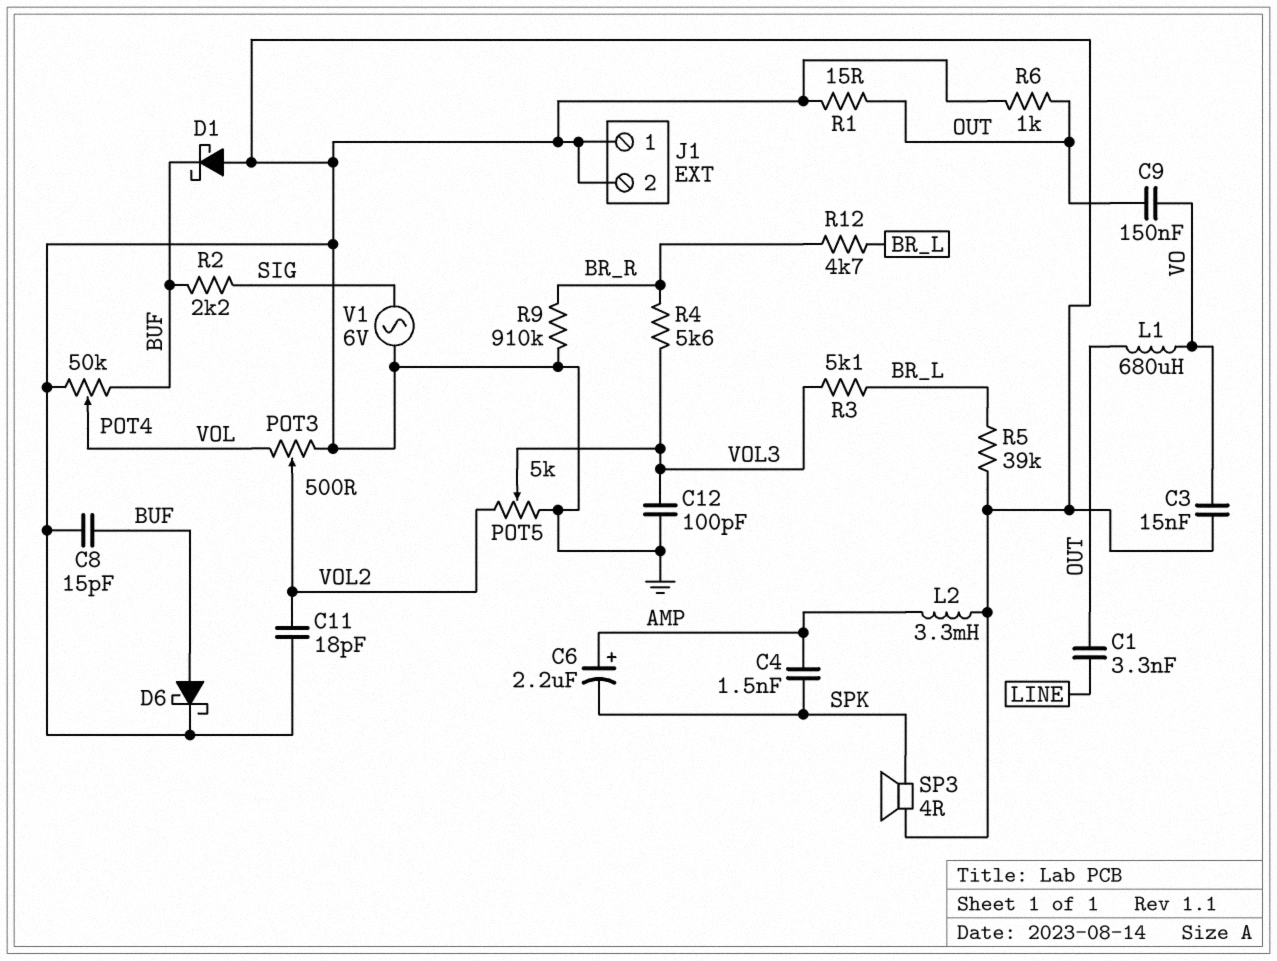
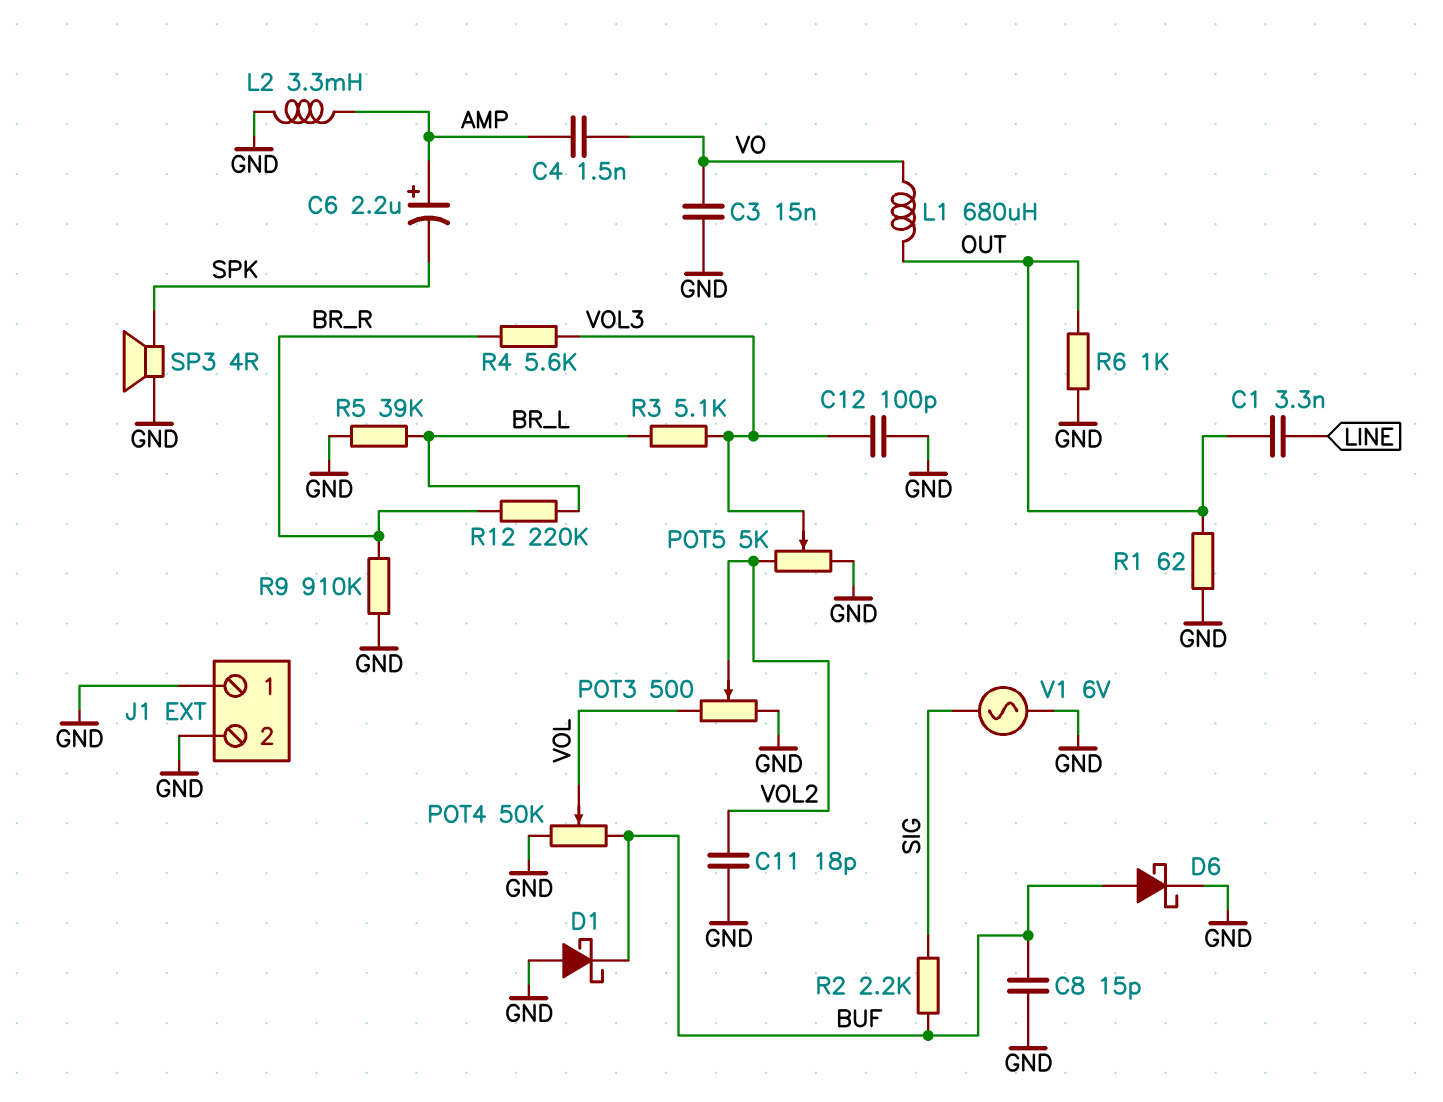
C4: 1.5nF (AMP, SPK) -> 1.5nF (AMP, VO)
C9: 150nF (OUT, VO) -> none
R1: 15 (GND, OUT) -> 62 (GND, OUT)
R12: 4.7k (BR_L, BR_R) -> 220k (BR_L, BR_R)

